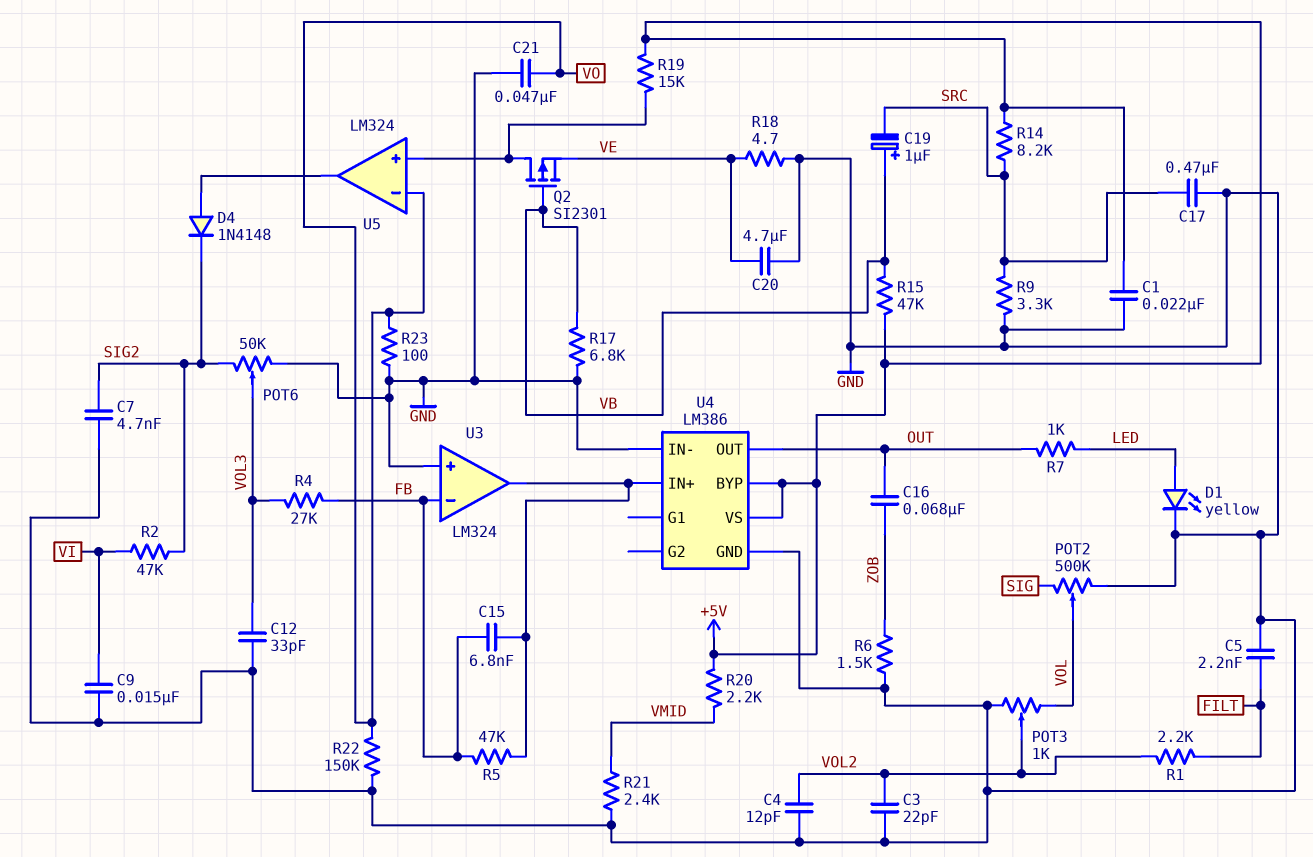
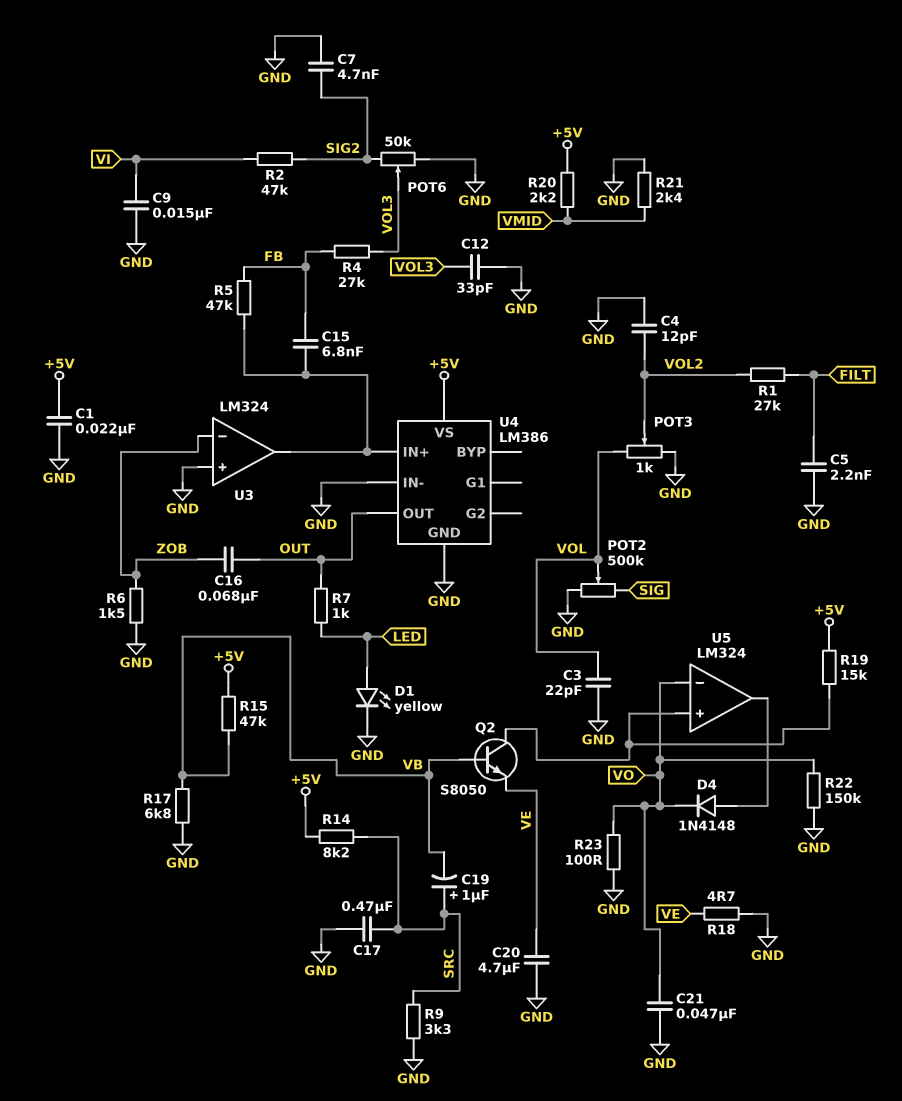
C3: 22pF (GND, VOL2) -> 22pF (GND, VOL)
C19: 1uF (plus VB, minus SRC) -> 1uF (plus SRC, minus VB)
D4: diode 1N4148 (A U5/out, K SIG2) -> diode 1N4148 (A U5/out, K VO)
Q2: PMOS SI2301 (G VB, D U5/in+, S VE) -> NPN S8050 (B VB, C U5/in+, E VE)
R1: 2.2k (FILT, VOL2) -> 27k (FILT, VOL2)
U3 pin in-: FB -> ZOB
U4 pin BYP: +5V -> none

